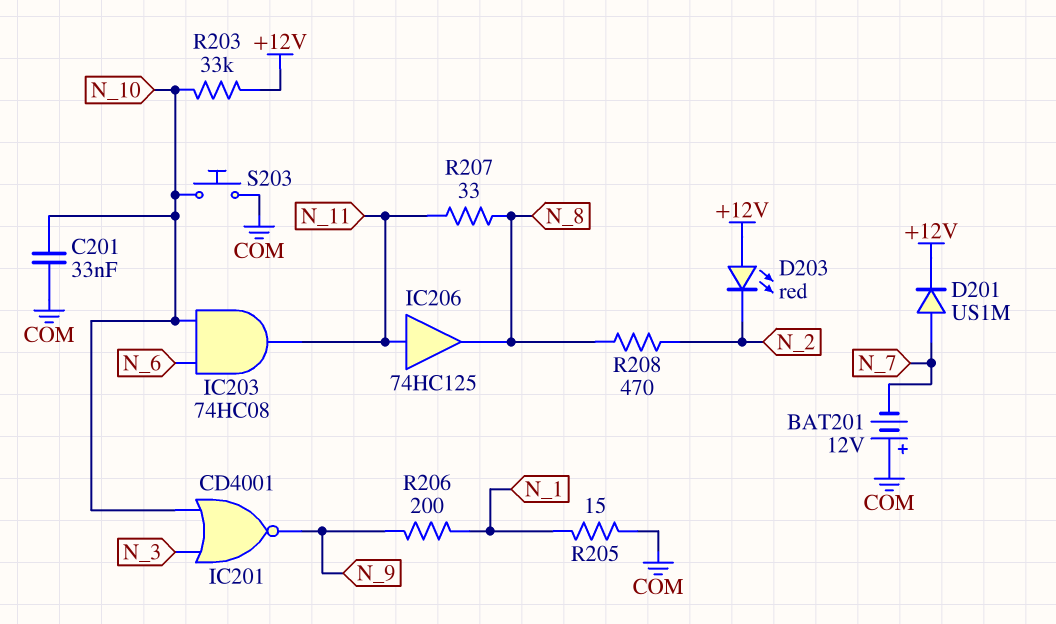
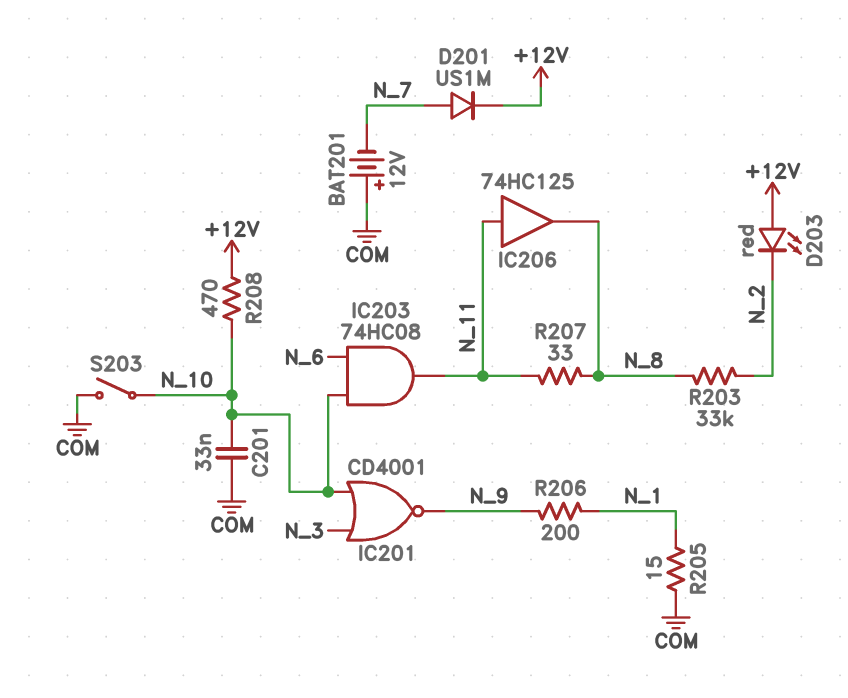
R203: 33k (+12V, N_10) -> 33k (N_2, N_8)
R208: 470 (N_2, N_8) -> 470 (+12V, N_10)
S203: button (COM, N_10) -> switch (COM, N_10)

